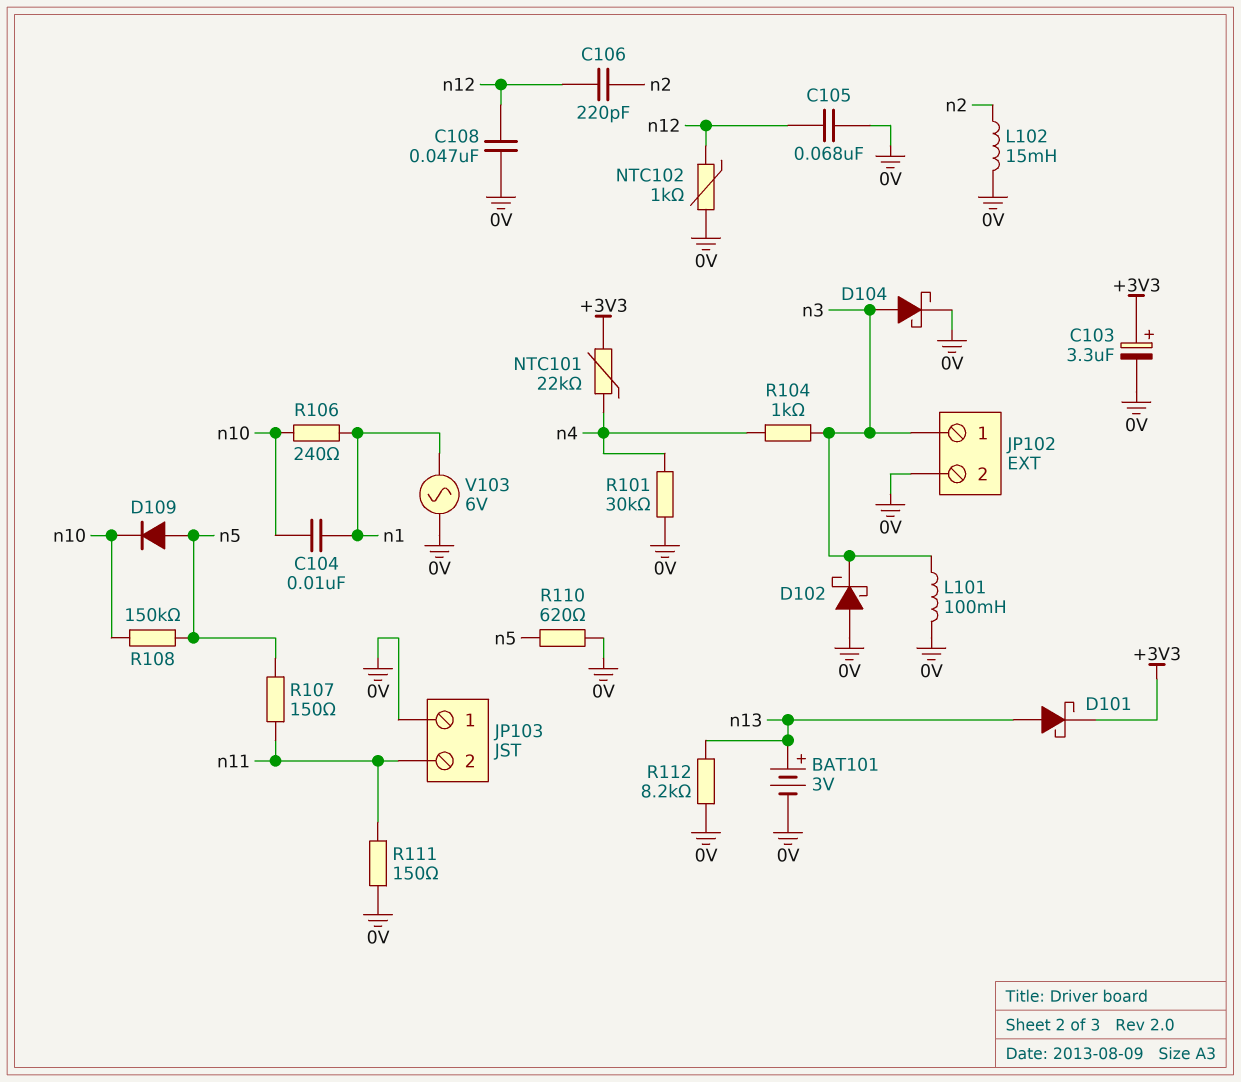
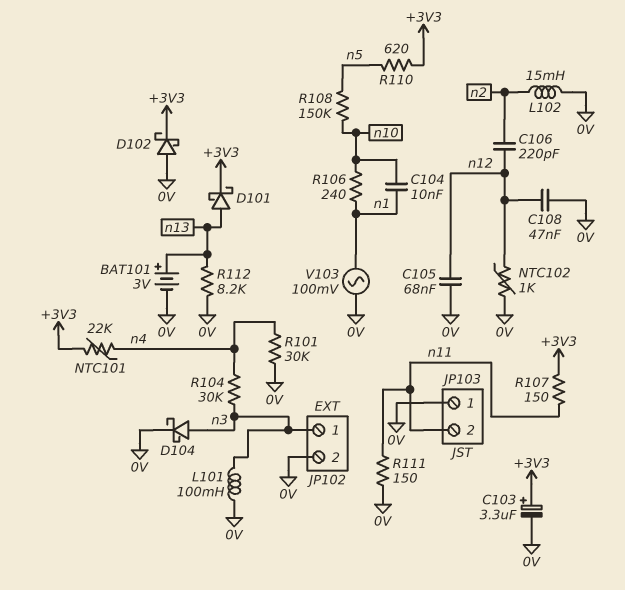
D102: schottky (A 0V, K n3) -> schottky (A 0V, K +3V3)
D109: diode (A n5, K n10) -> none
R104: 1k (n3, n4) -> 30k (n3, n4)
R107: 150 (n5, n11) -> 150 (+3V3, n11)
R110: 620 (0V, n5) -> 620 (+3V3, n5)
V103: AC 6V (0V, n1) -> AC 100mV (0V, n1)

